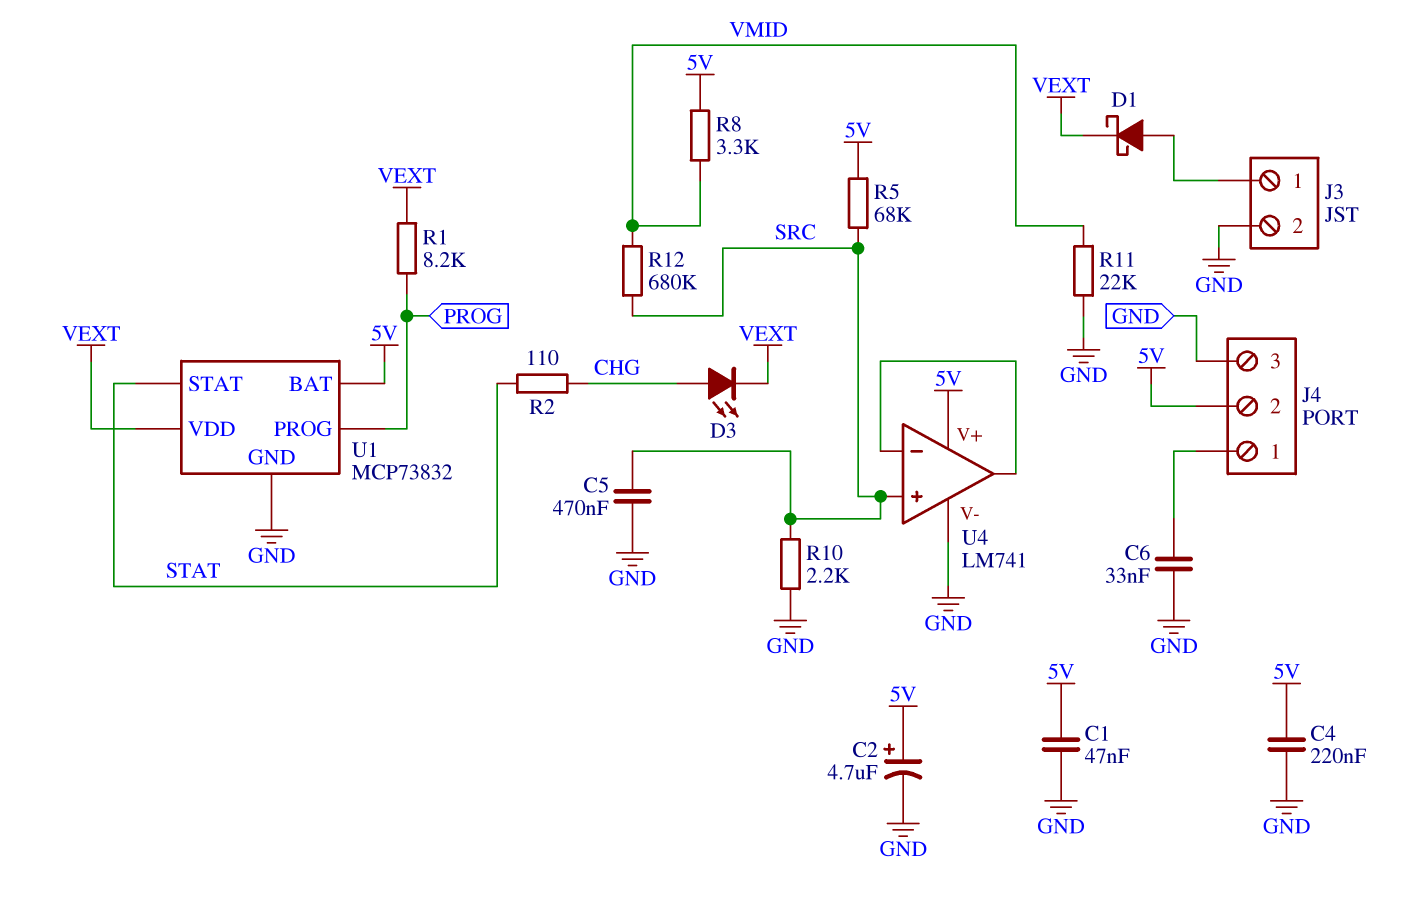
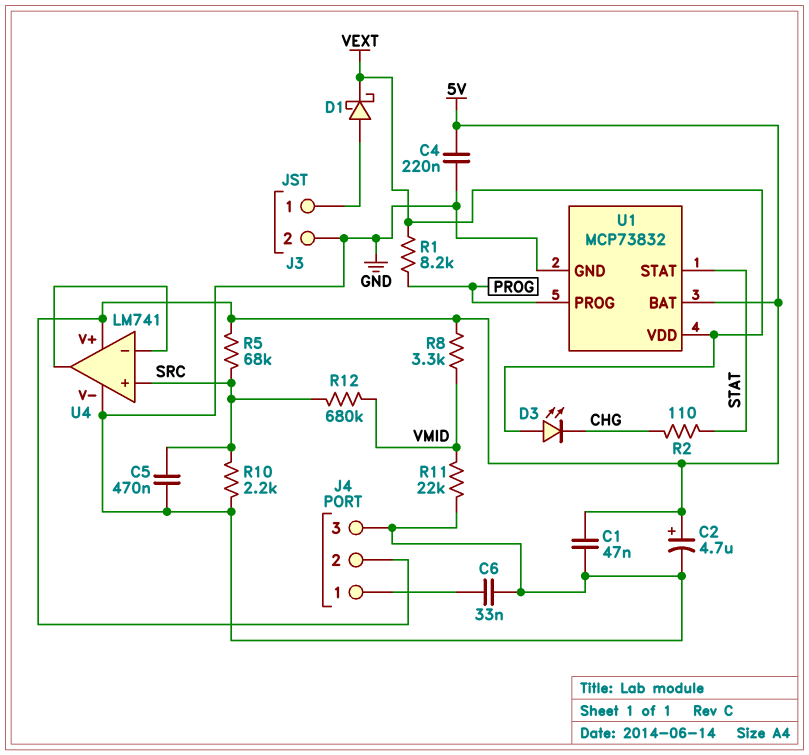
D3: LED (A CHG, K VEXT) -> LED (A VEXT, K CHG)

